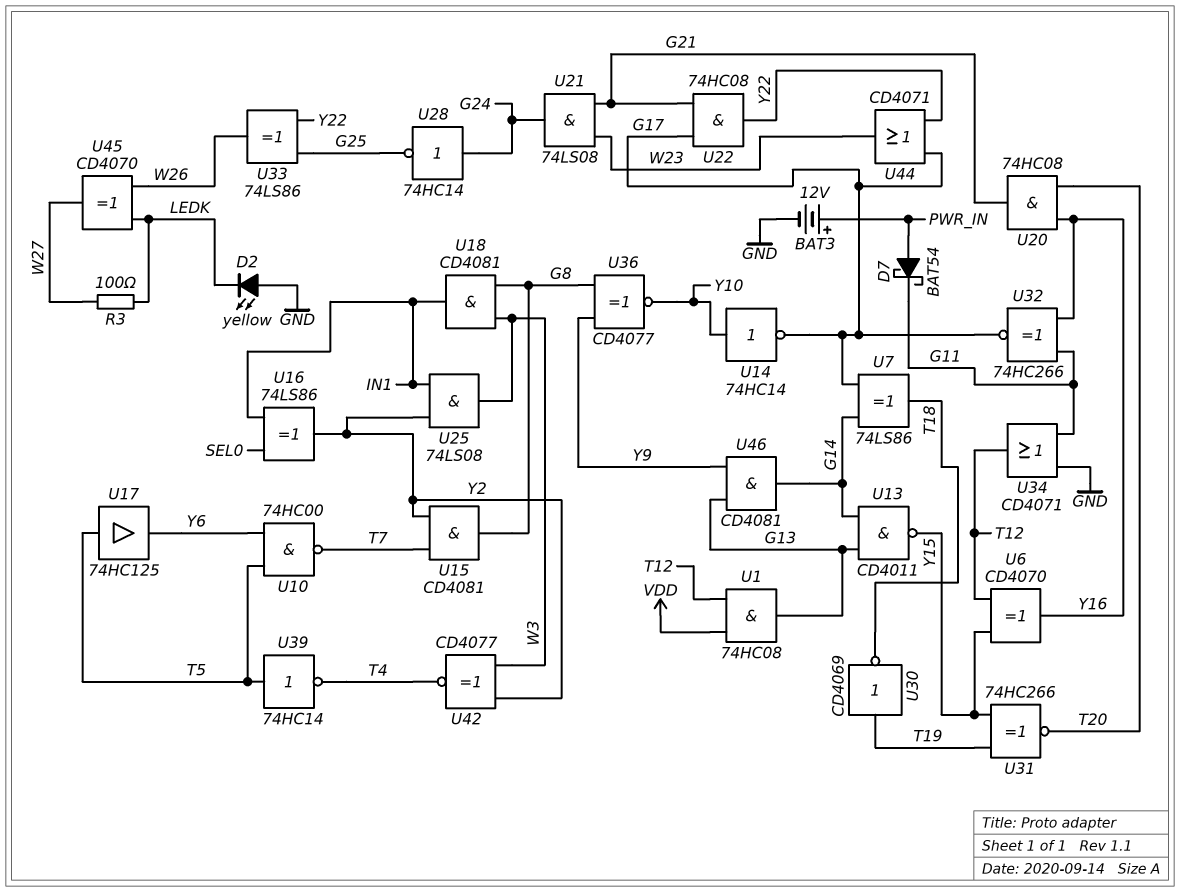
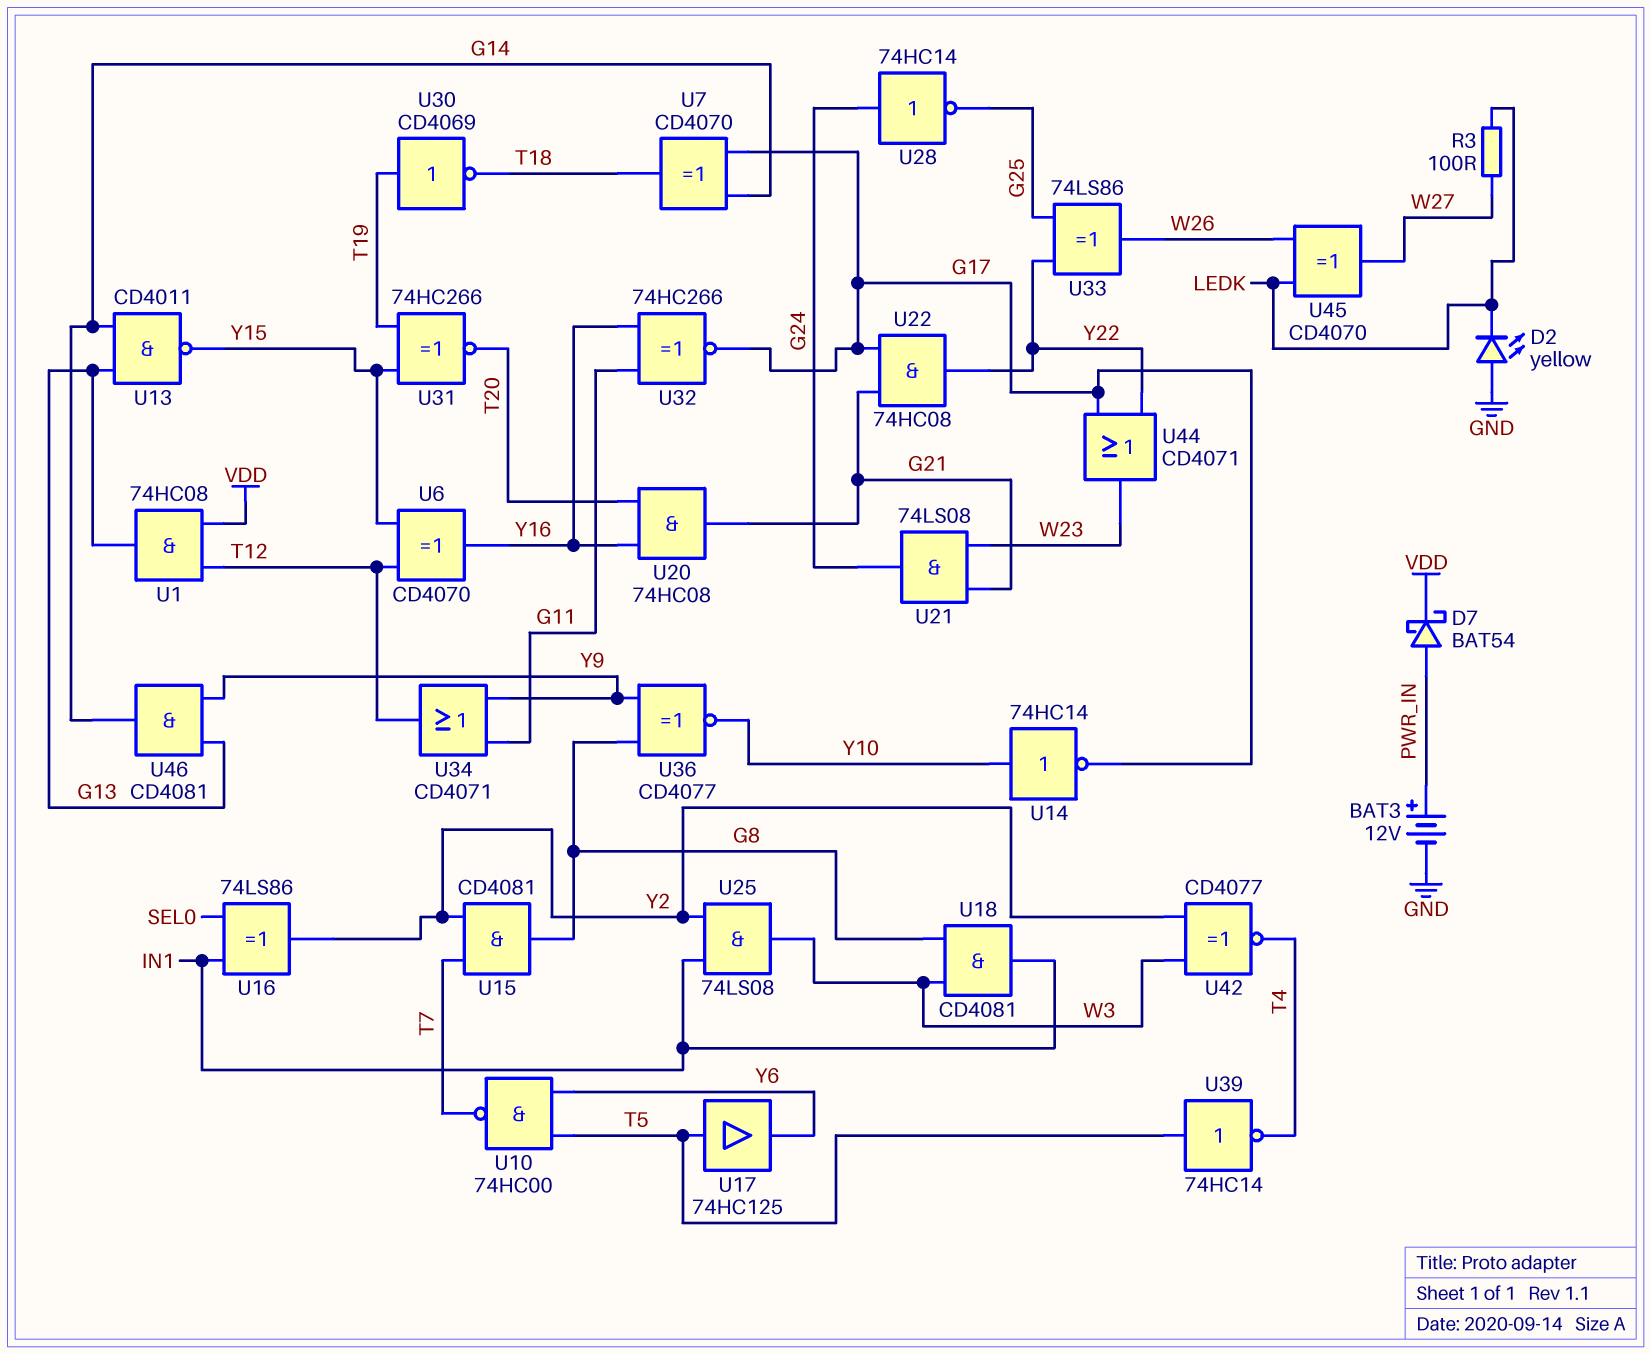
D7: schottky BAT54 (A PWR_IN, K G11) -> schottky BAT54 (A PWR_IN, K VDD)
U7: XOR 74LS86 (in G14, in G17, out T18) -> XOR CD4070 (in G14, in G17, out T18)
U34: OR CD4071 (in G11, in GND, out T12) -> OR CD4071 (in G11, in Y9, out T12)

